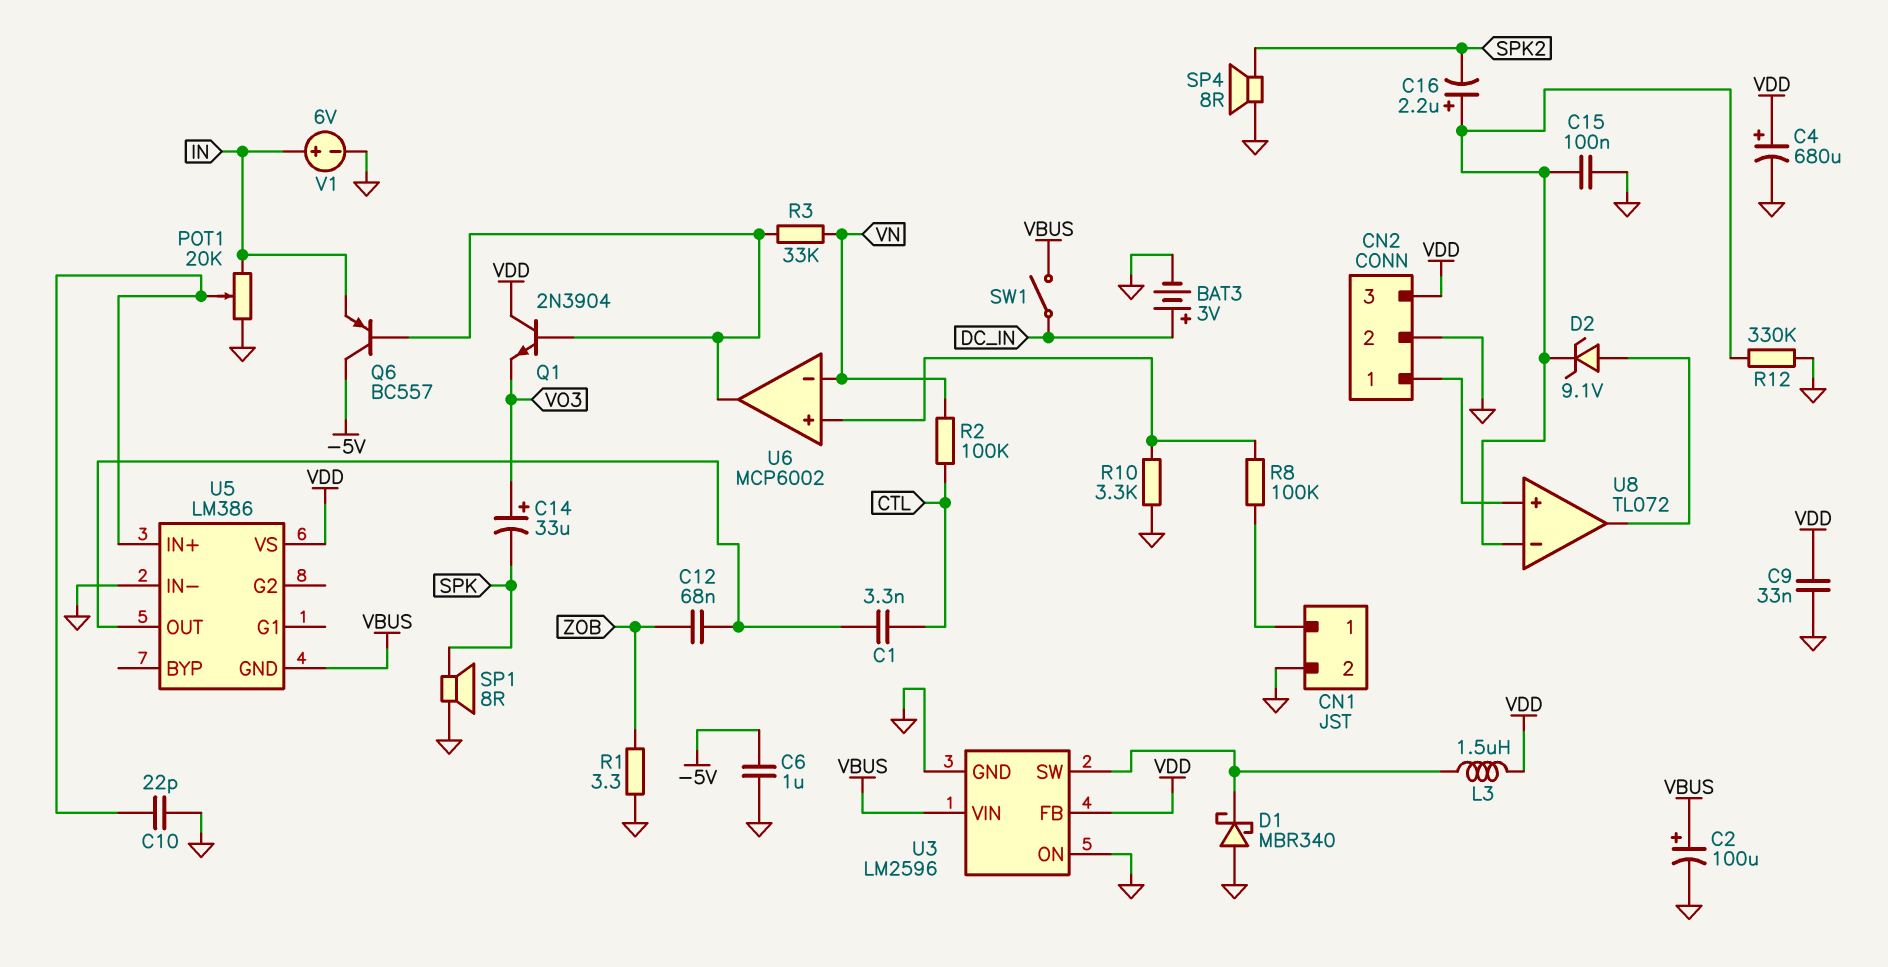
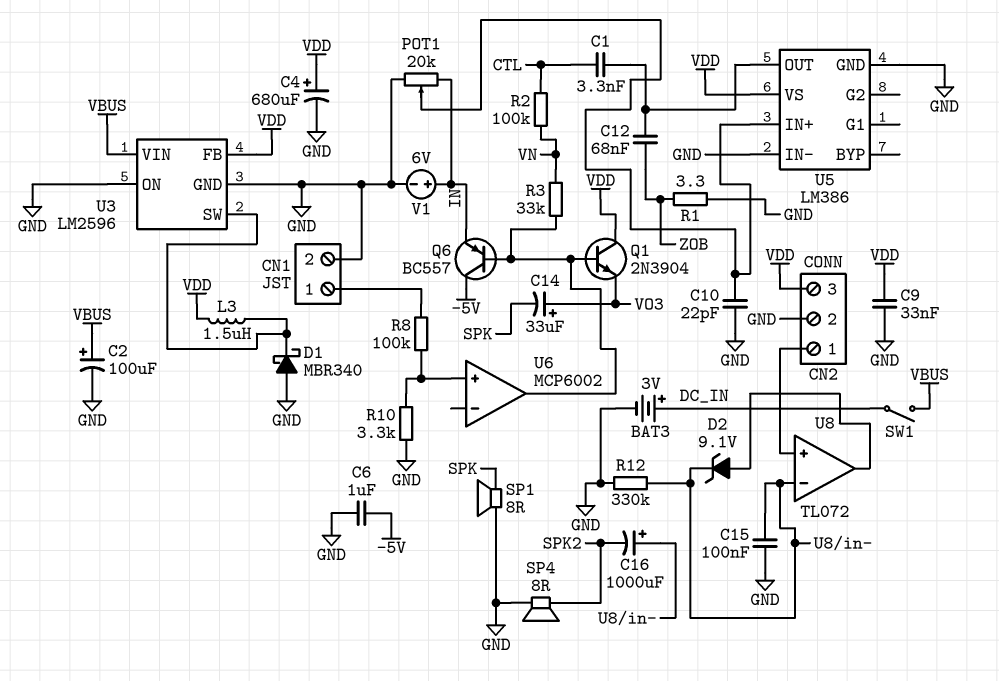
C16: 2.2uF (plus U8/in-, minus SPK2) -> 1000uF (plus U8/in-, minus SPK2)
U5 pin GND: VBUS -> GND
U6 pin in-: VN -> none

